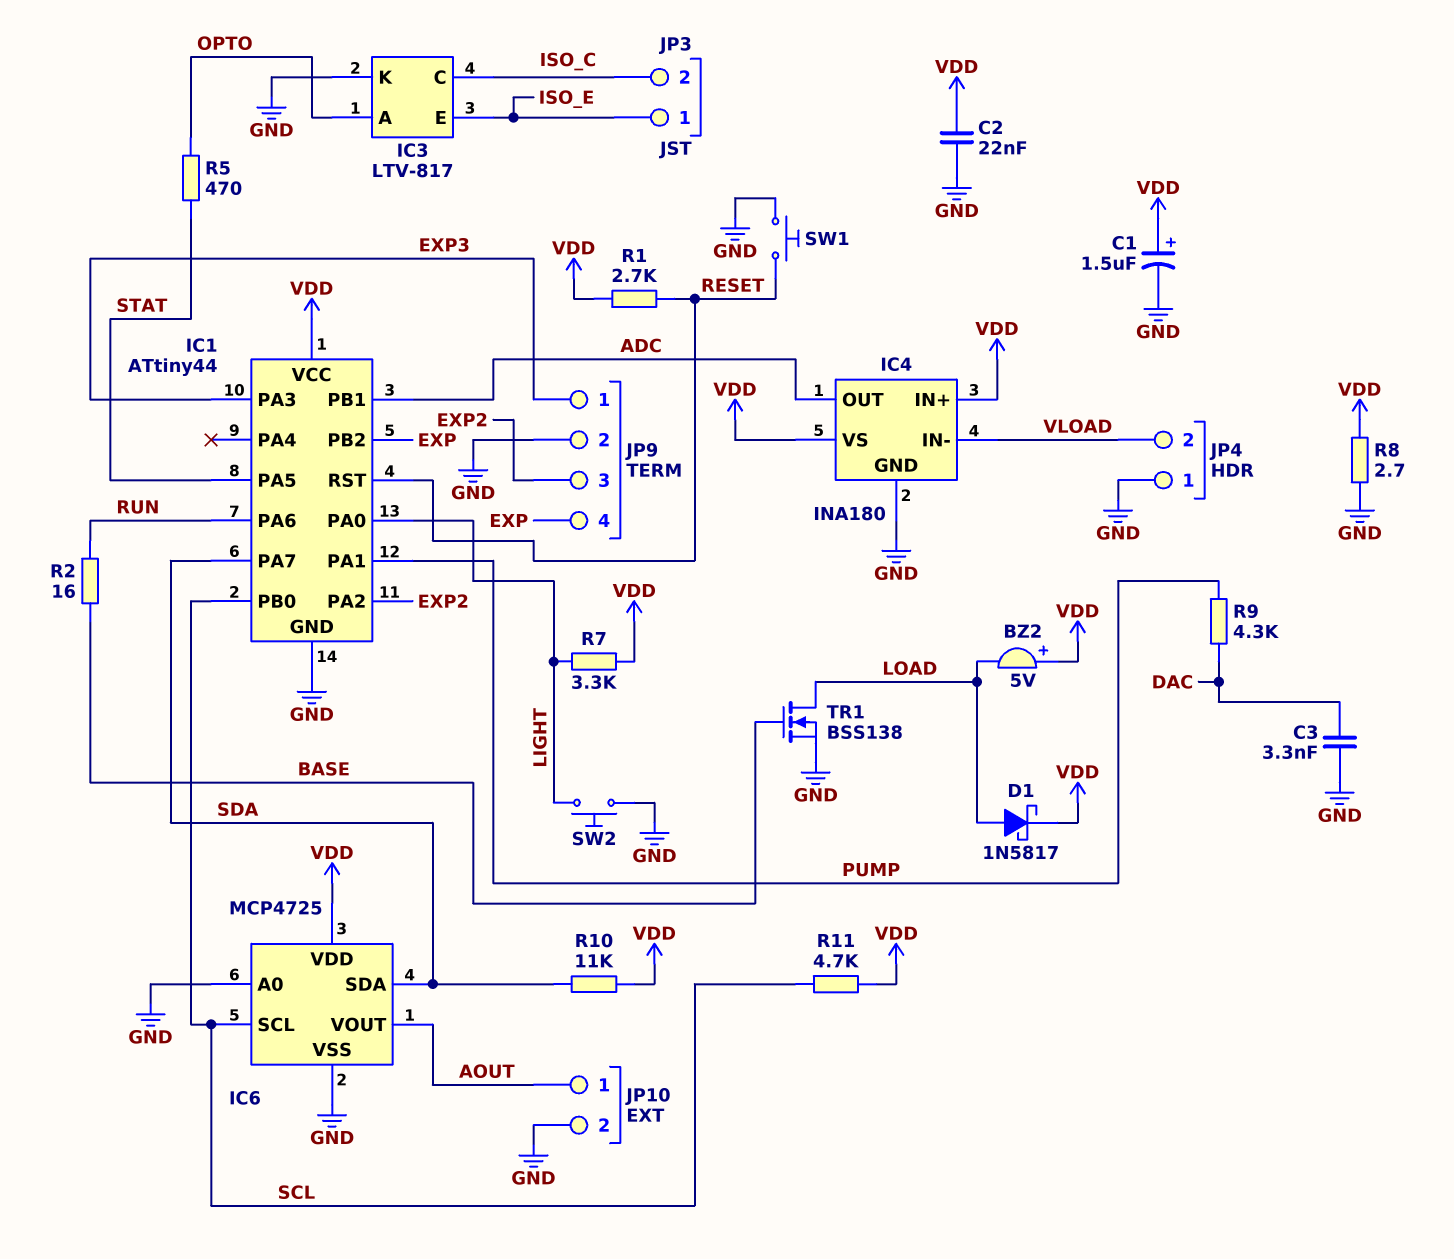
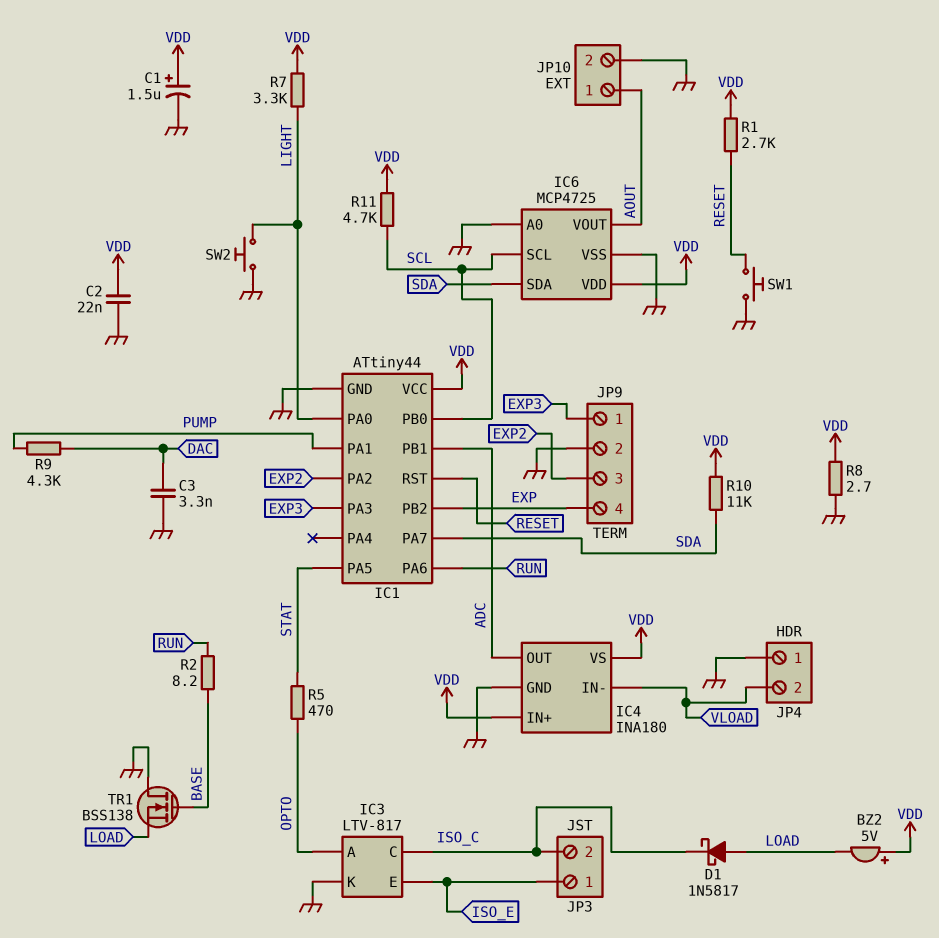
D1: schottky 1N5817 (A LOAD, K VDD) -> schottky 1N5817 (A LOAD, K ISO_C)
R2: 16 (BASE, RUN) -> 8.2 (BASE, RUN)
TR1: NMOS BSS138 (G BASE, D LOAD, S GND) -> NMOS BSS138 (G BASE, D GND, S LOAD)

